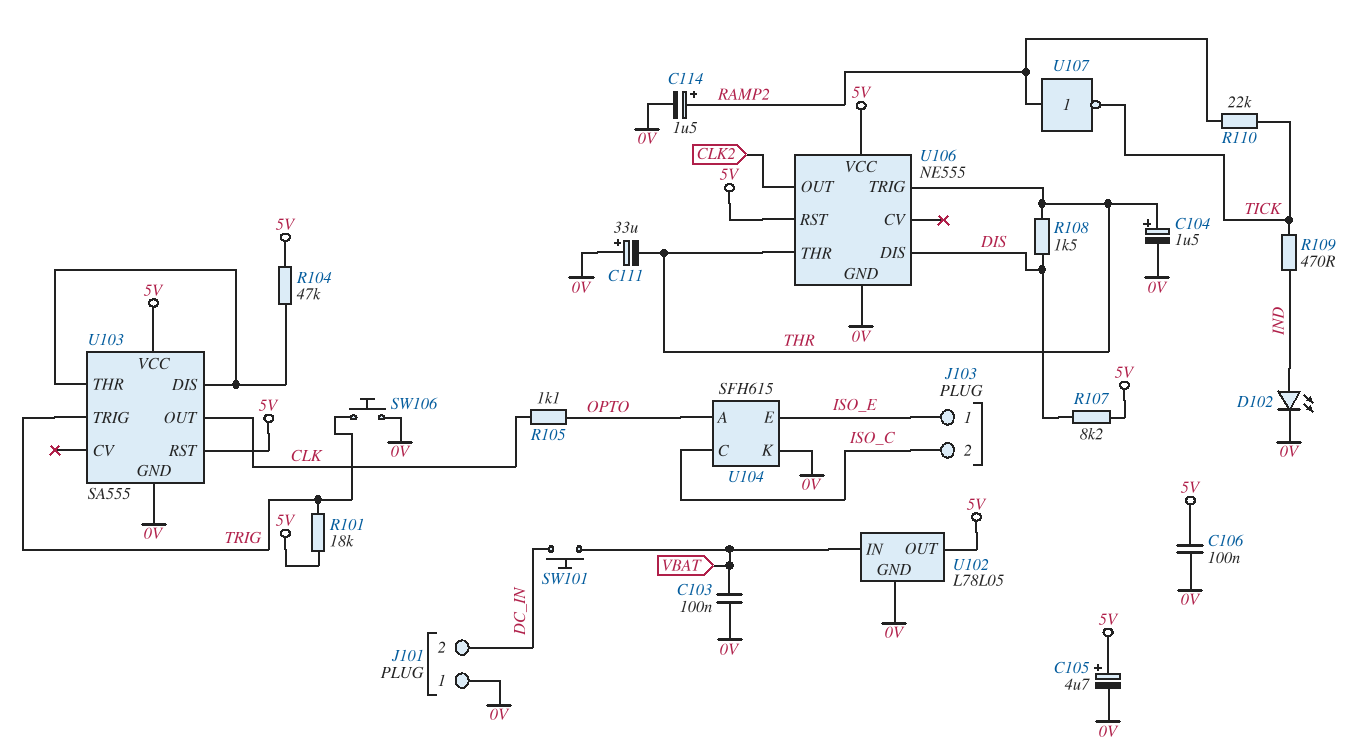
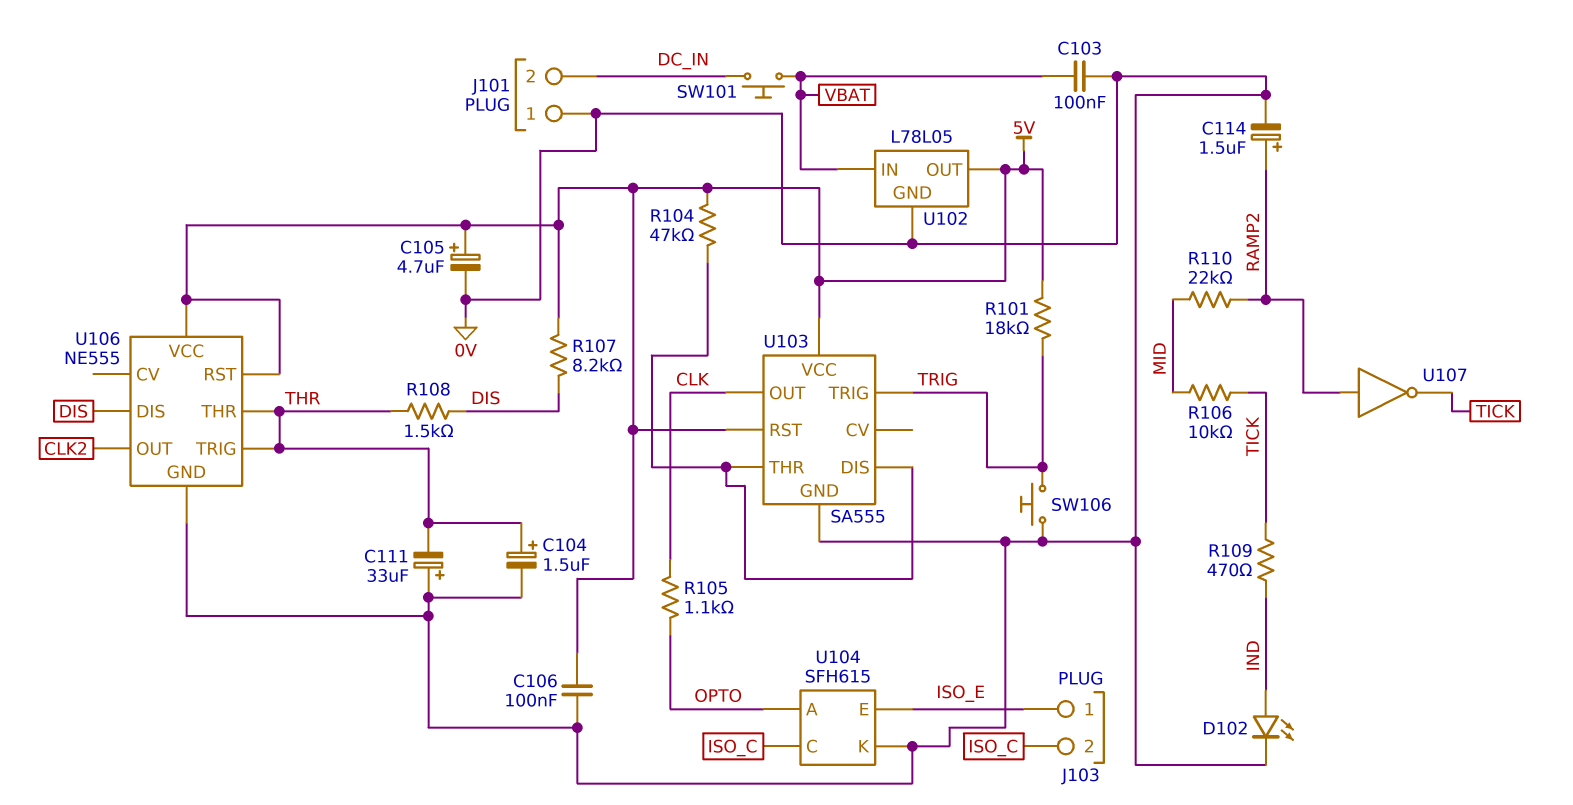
R106: none -> 10k (MID, TICK)
R110: 22k (RAMP2, TICK) -> 22k (MID, RAMP2)

